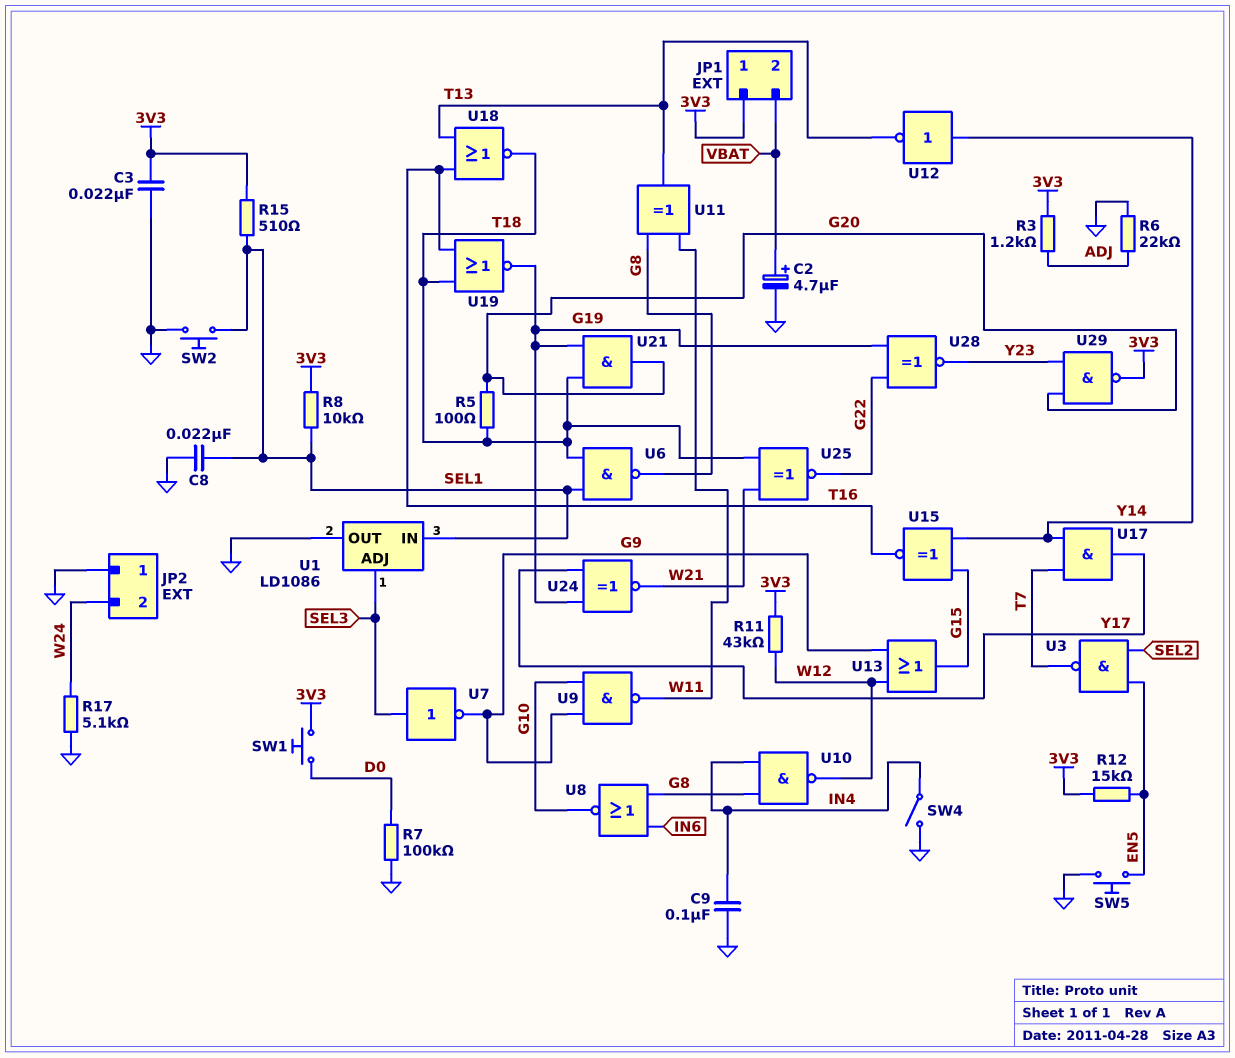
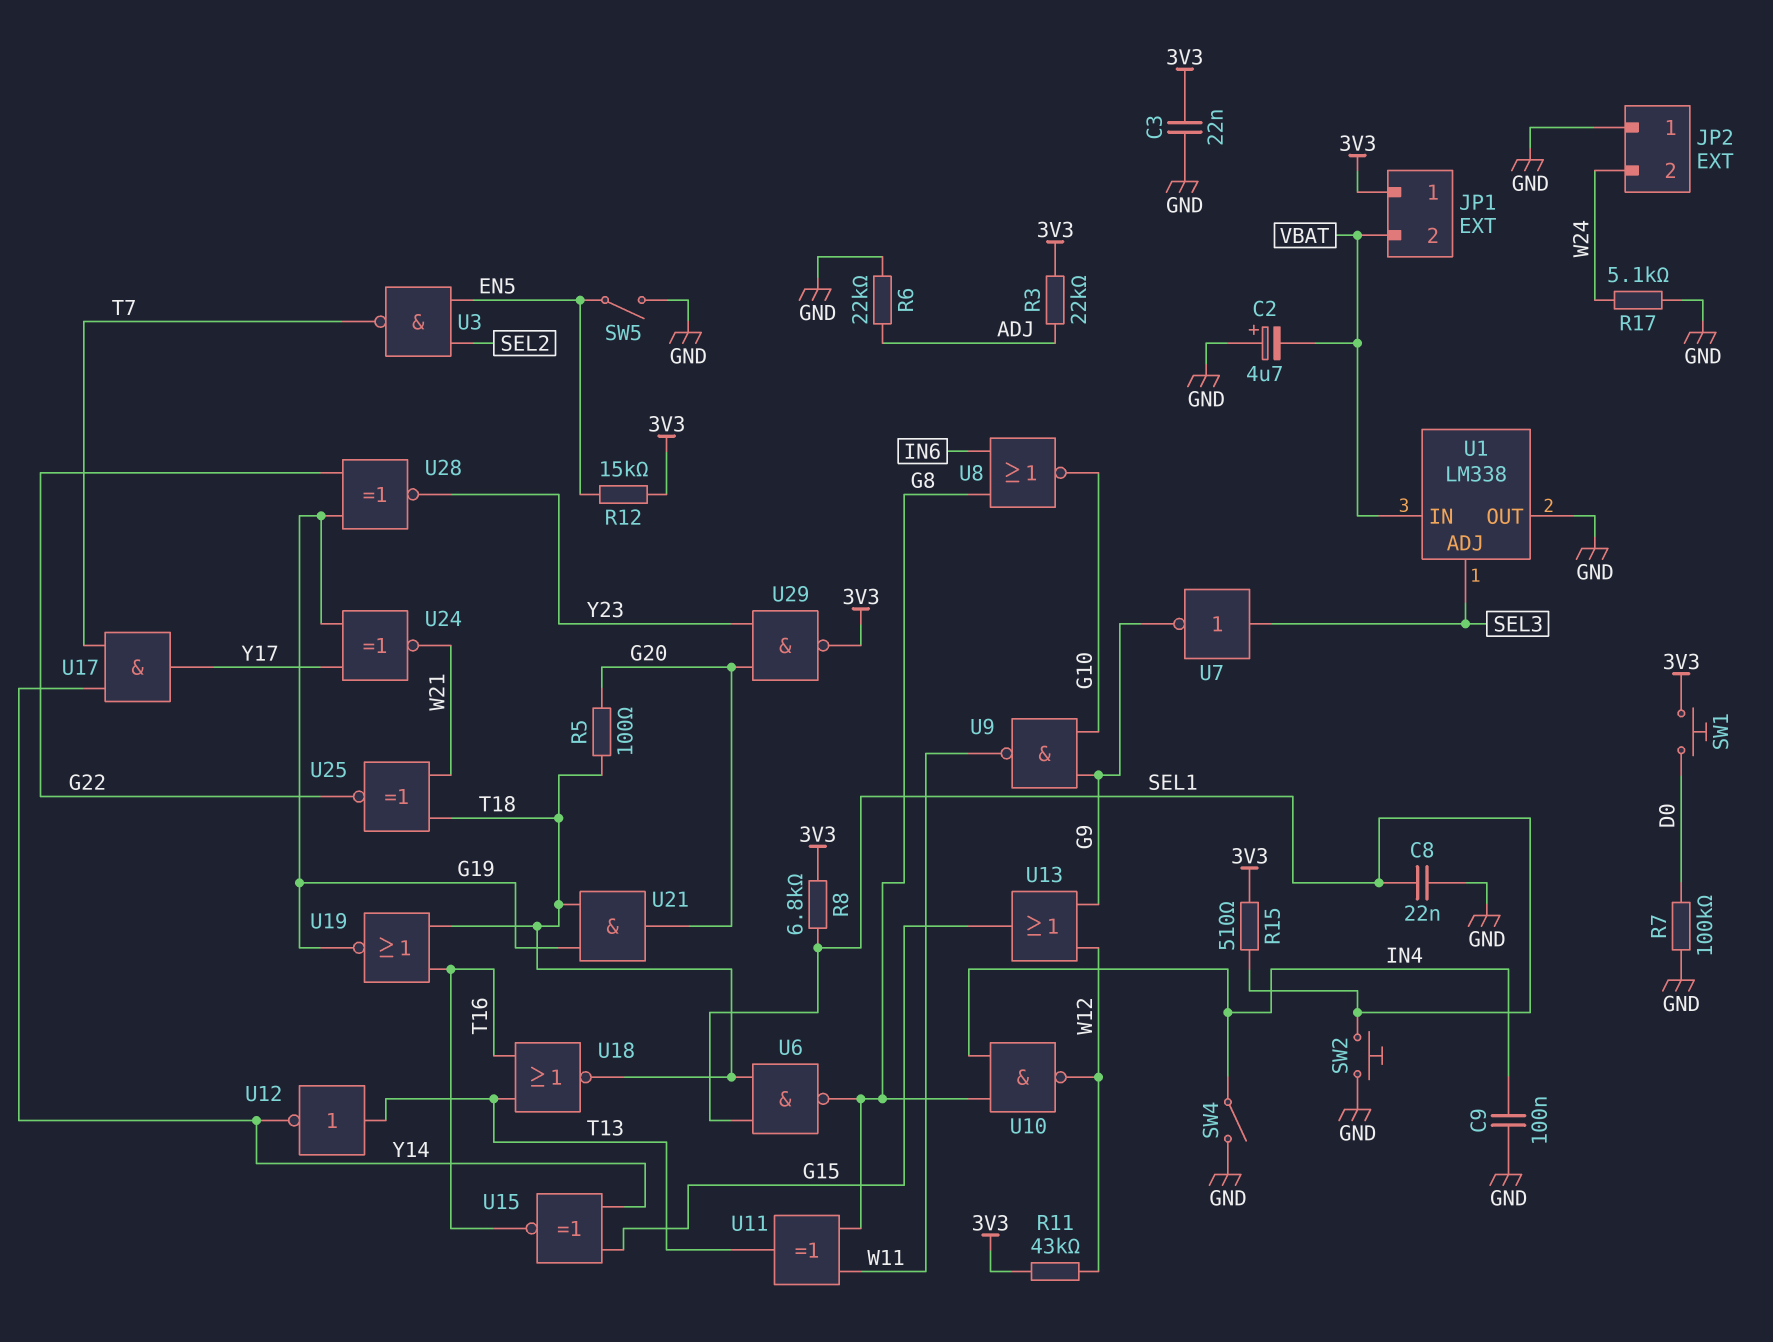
C2: 4.7uF (plus VBAT, minus GND) -> 4.7uF (plus GND, minus VBAT)
R3: 1.2k (3V3, ADJ) -> 22k (3V3, ADJ)
R8: 10k (3V3, SEL1) -> 6.8k (3V3, SEL1)
SW5: button (EN5, GND) -> switch (EN5, GND)
U1: LD1086 -> LM338
U1 pin IN: SEL1 -> VBAT
U12: NOT (in Y14, out T13) -> NOT (in T13, out Y14)

